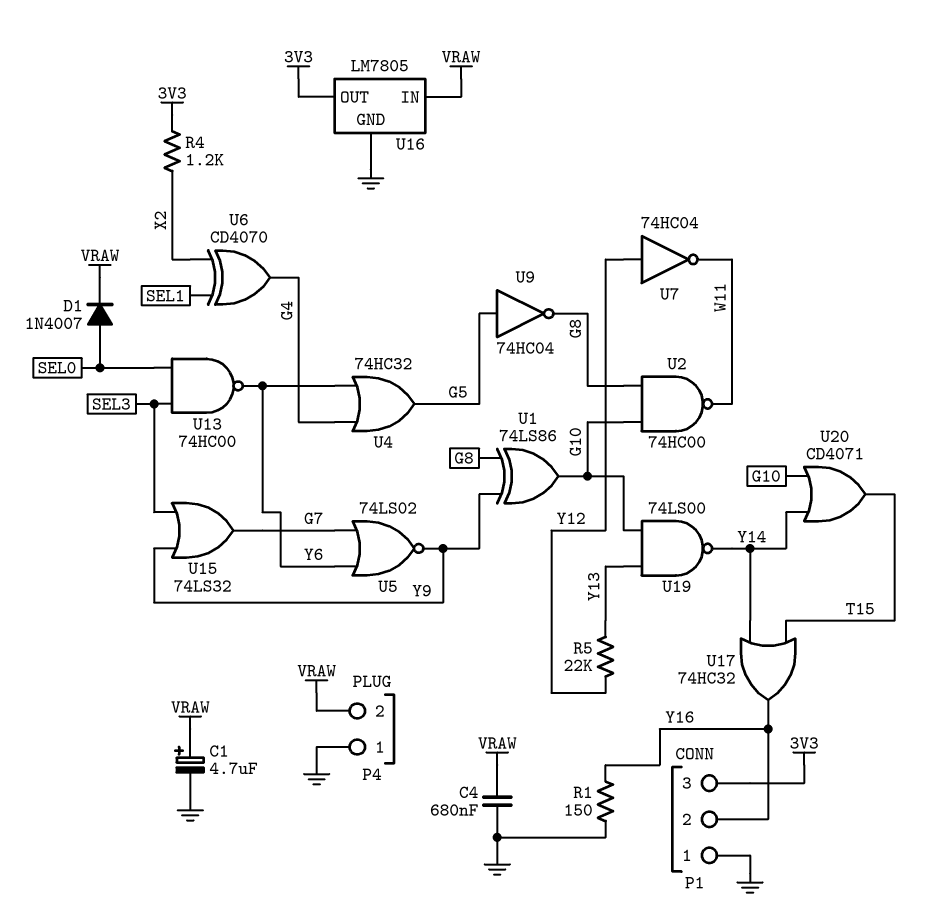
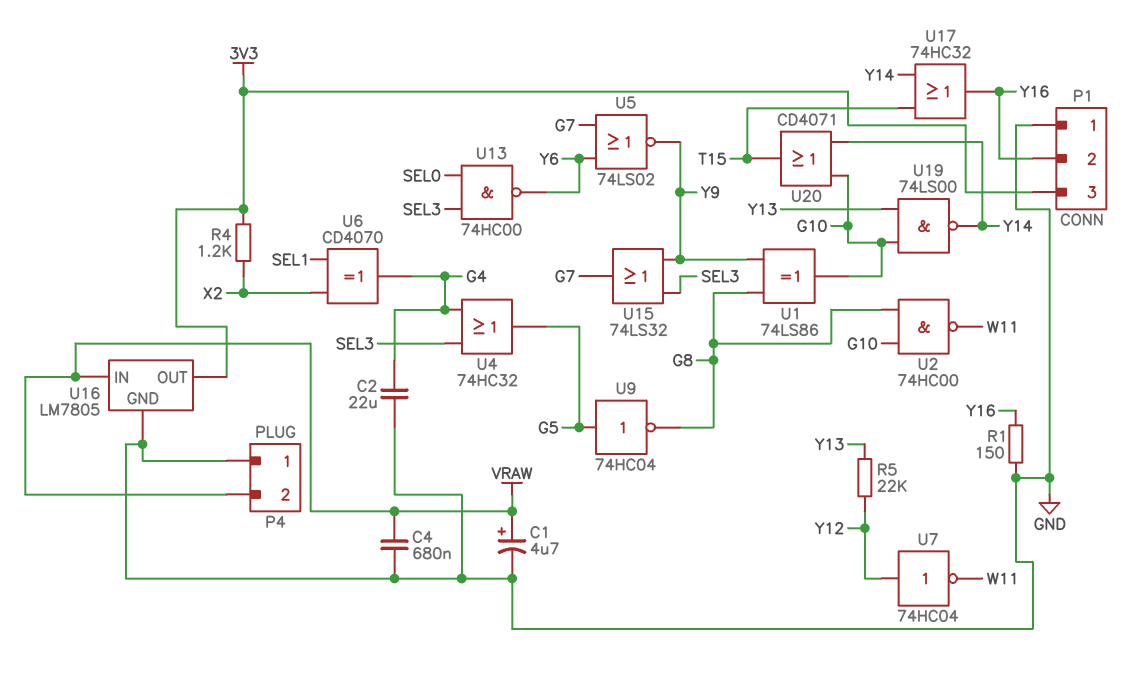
C2: none -> 22uF (G4, GND)
D1: diode 1N4007 (A SEL0, K VRAW) -> none
U4: OR 74HC32 (in G4, in Y6, out G5) -> OR 74HC32 (in G4, in SEL3, out G5)

